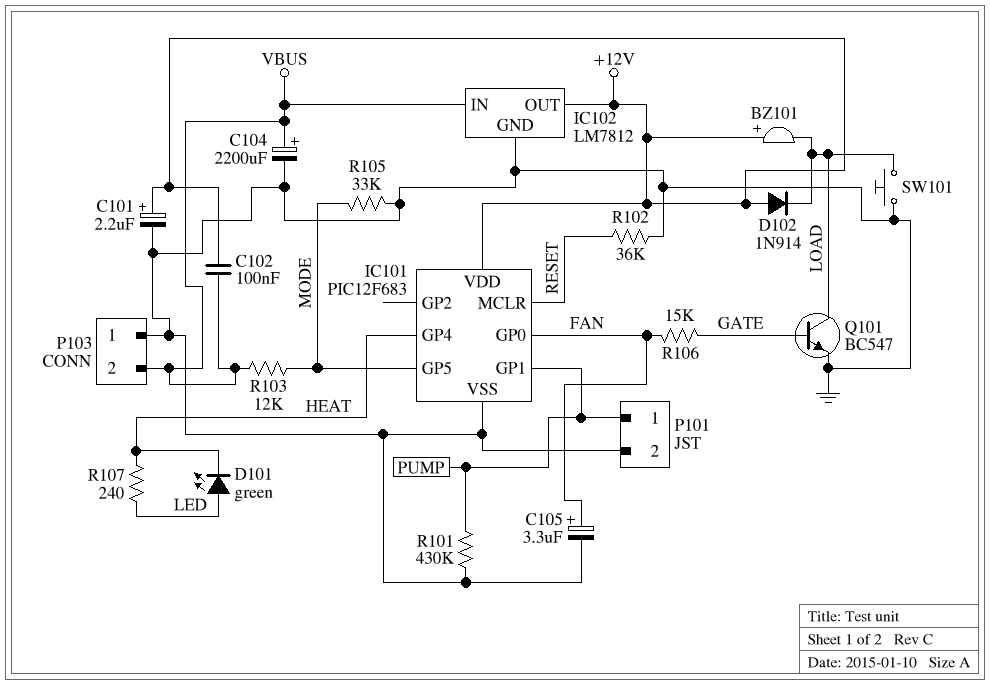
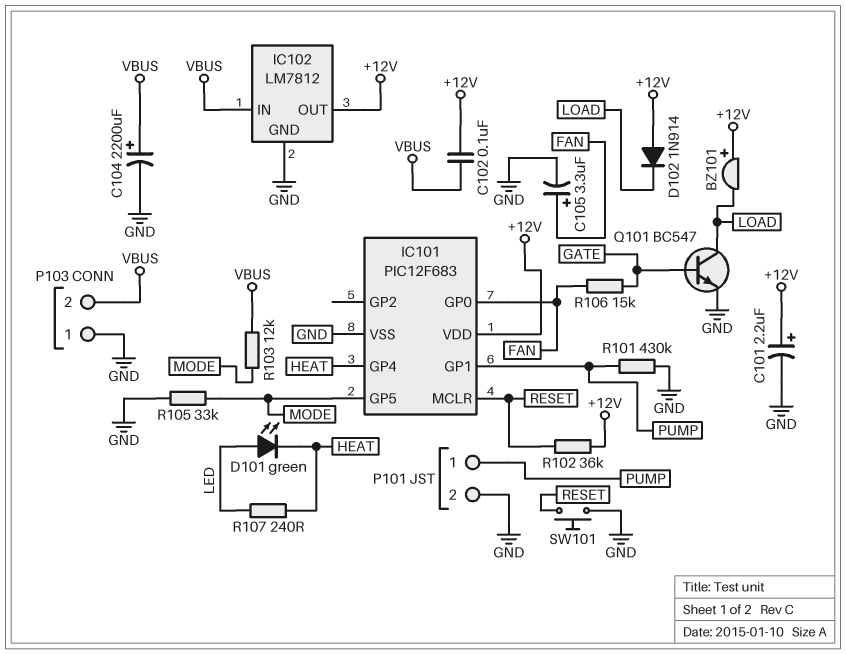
R102: 36k (GND, RESET) -> 36k (+12V, RESET)
SW101: button (GND, LOAD) -> button (GND, RESET)

